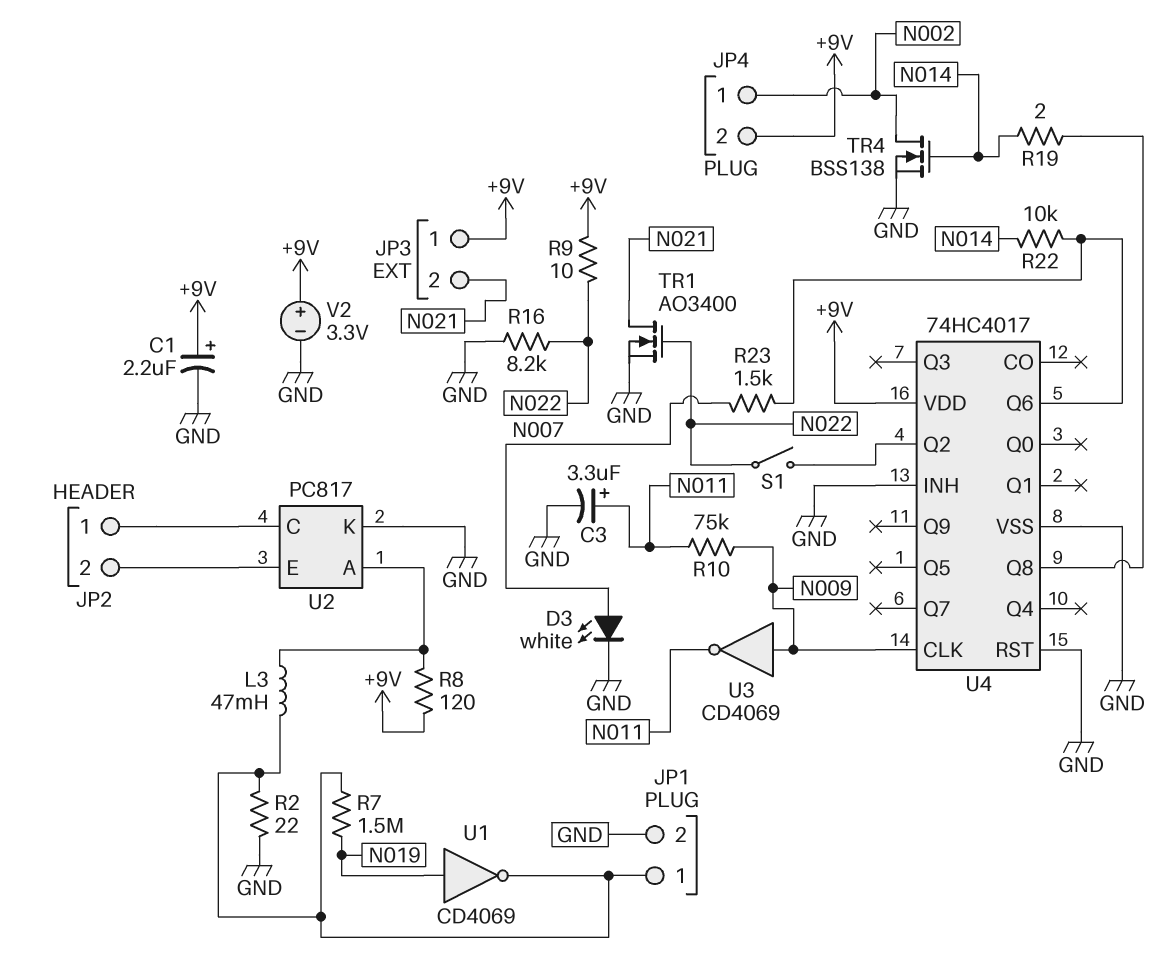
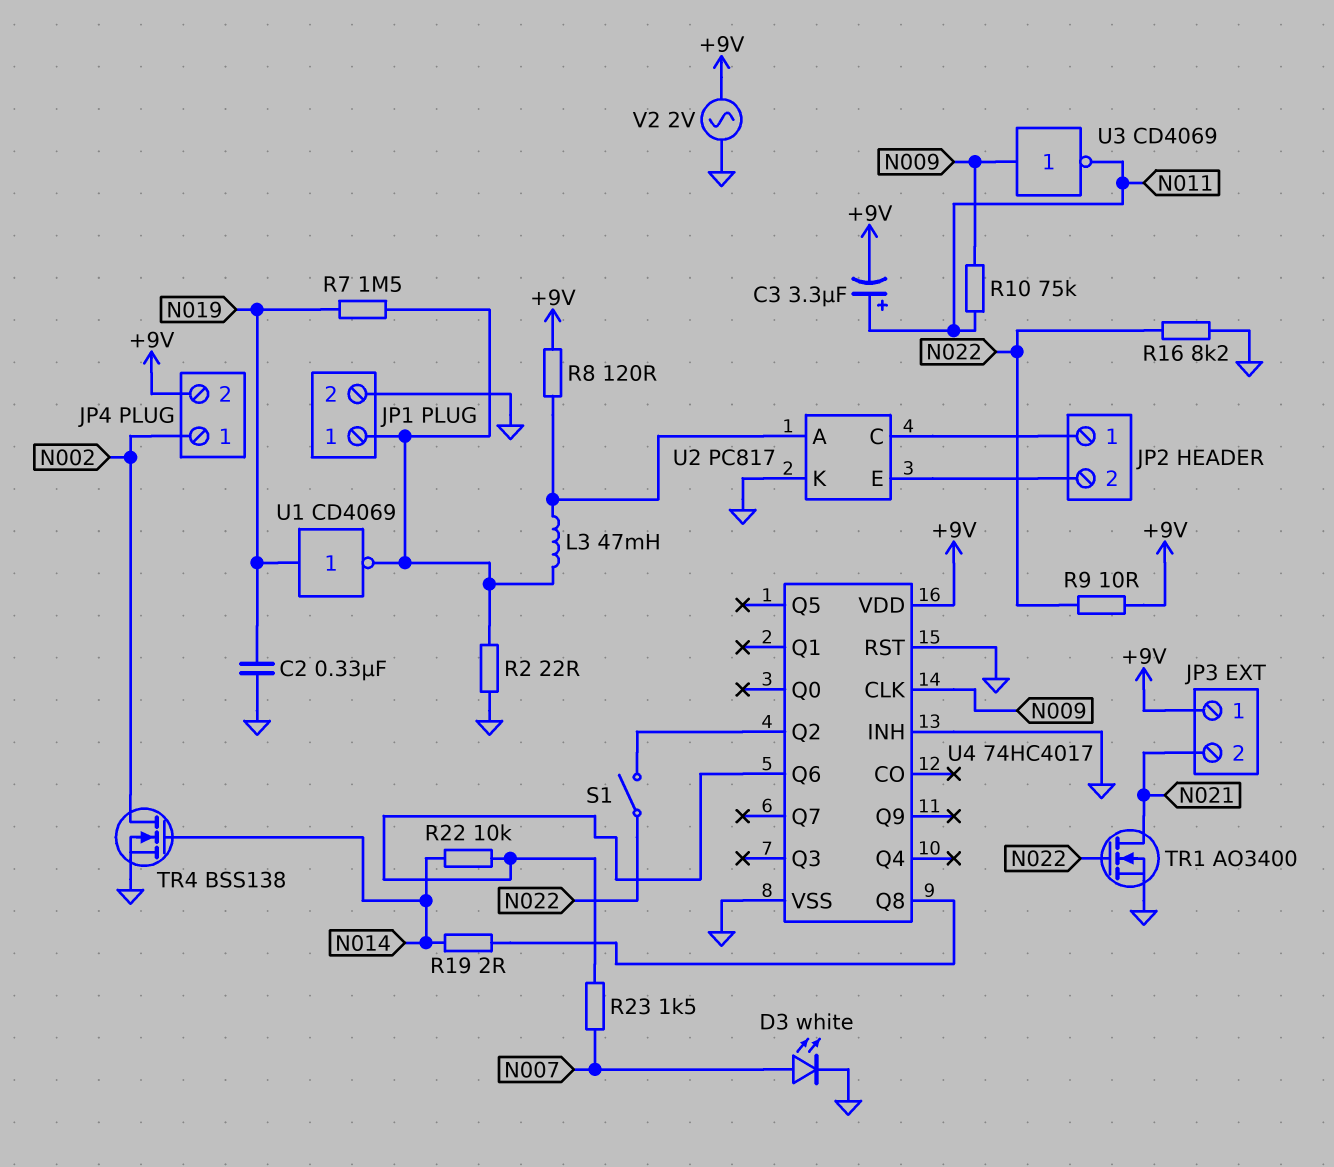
C1: 2.2uF (plus +9V, minus GND) -> none
C2: none -> 330nF (GND, N019)
C3: 3.3uF (plus N011, minus GND) -> 3.3uF (plus N011, minus +9V)
V2: 3.3V (plus +9V, minus GND) -> AC 2V (+9V, GND)

